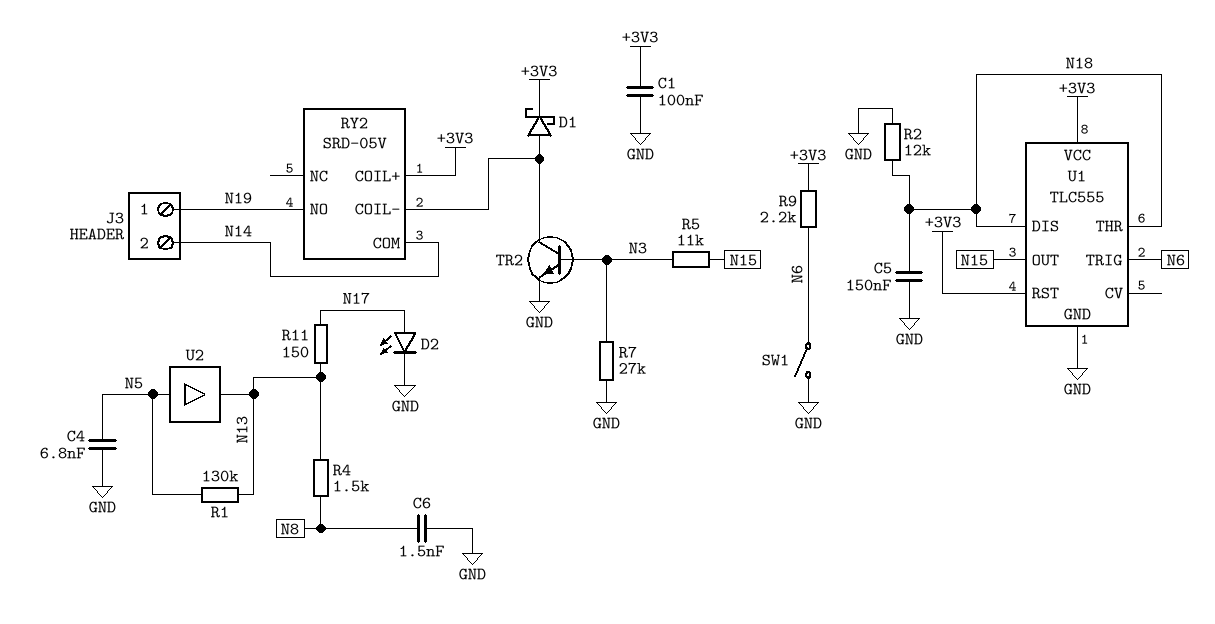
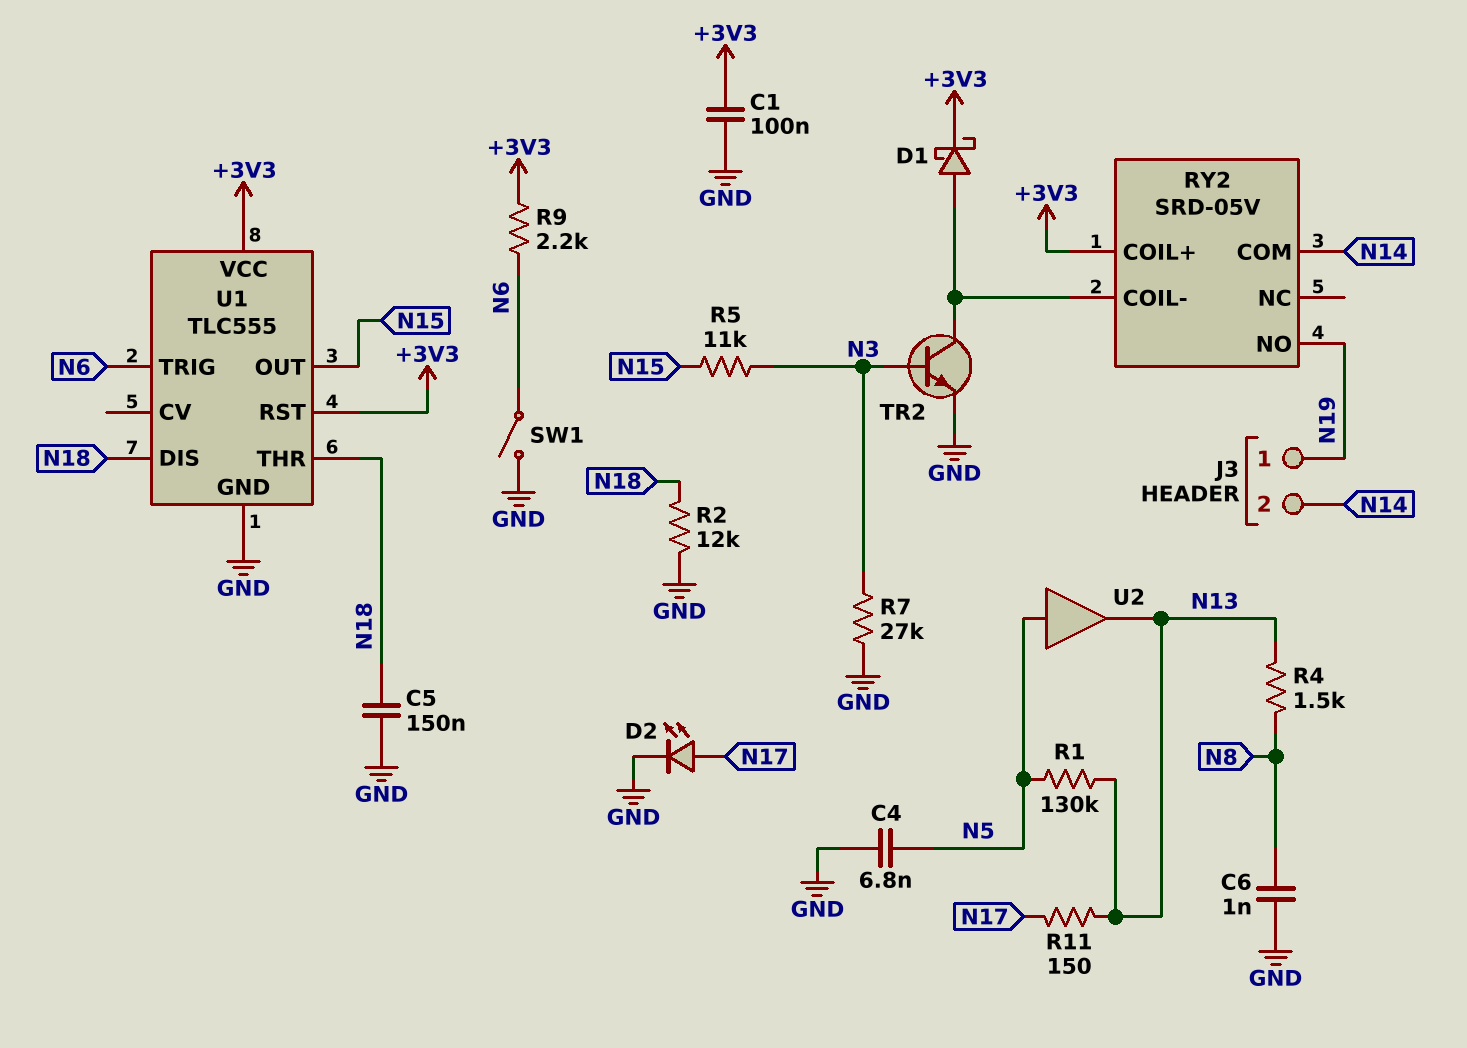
C6: 1.5nF (GND, N8) -> 1nF (GND, N8)

